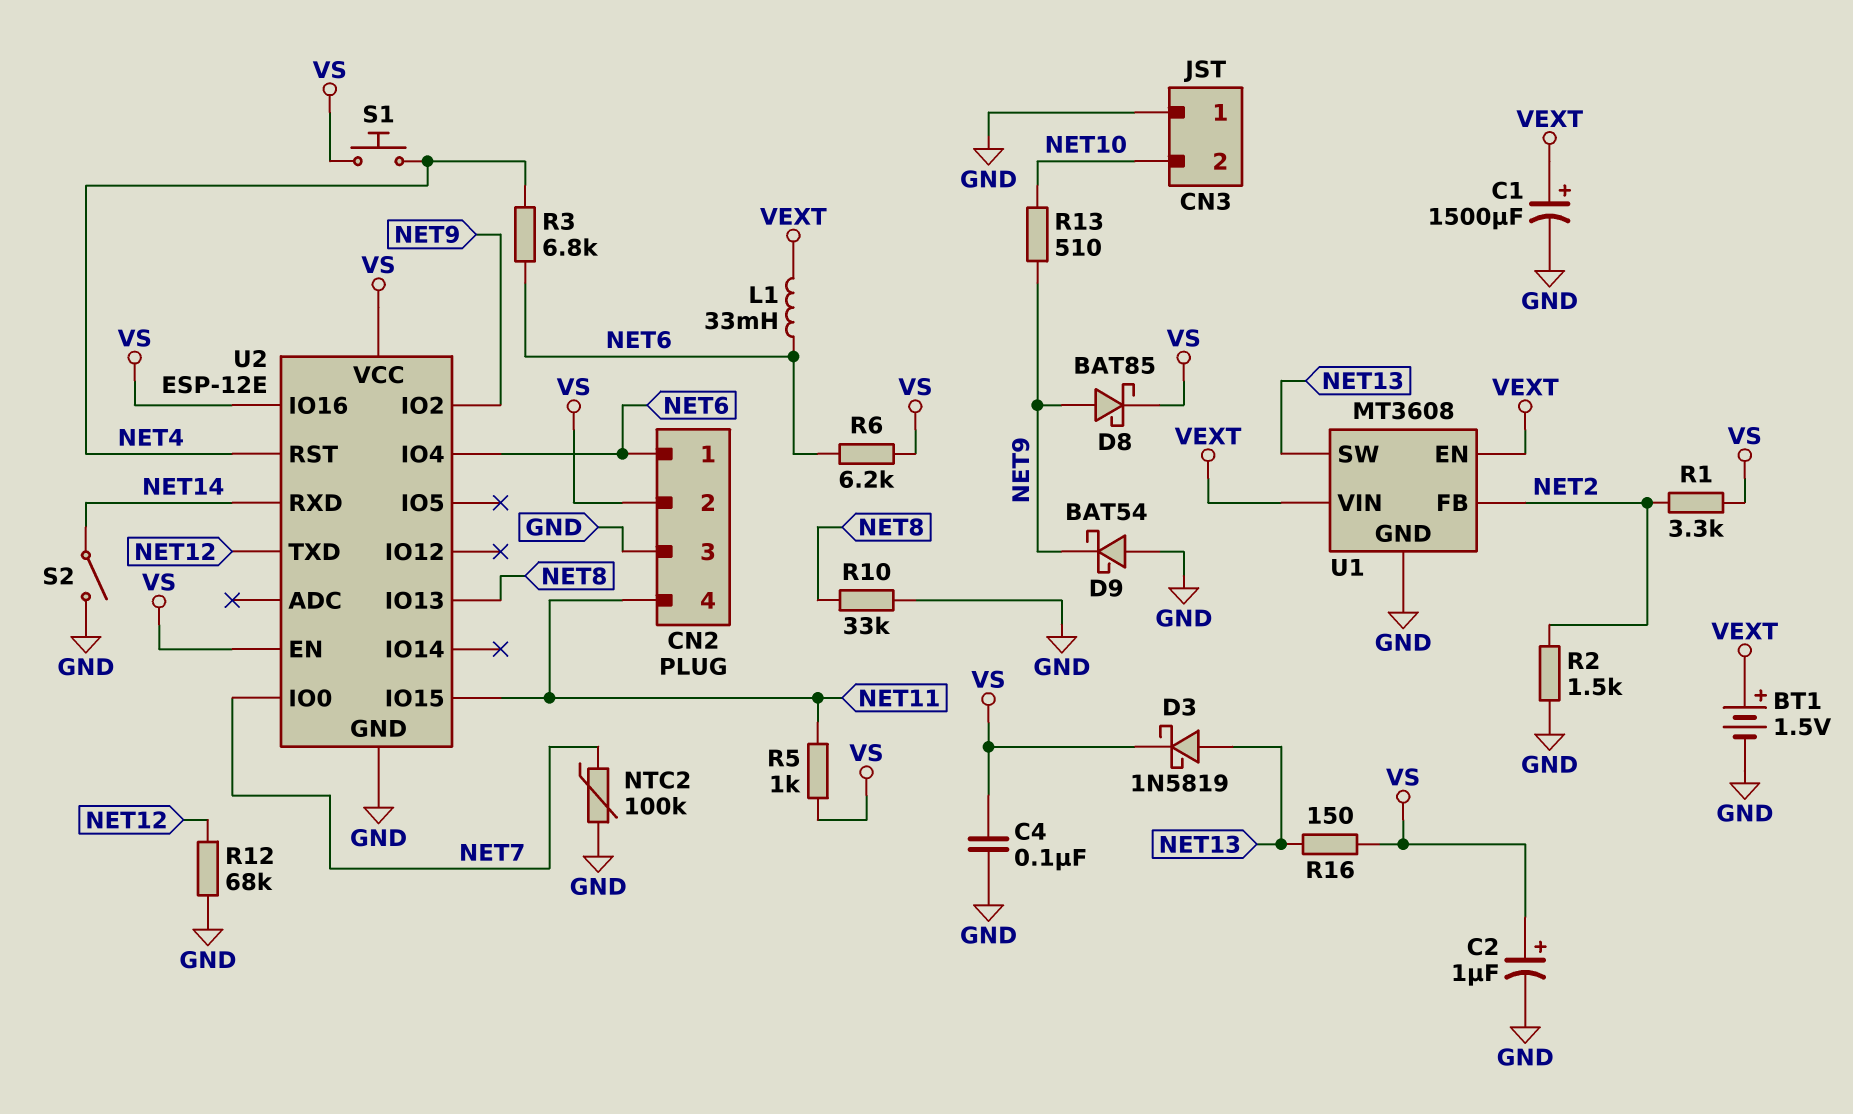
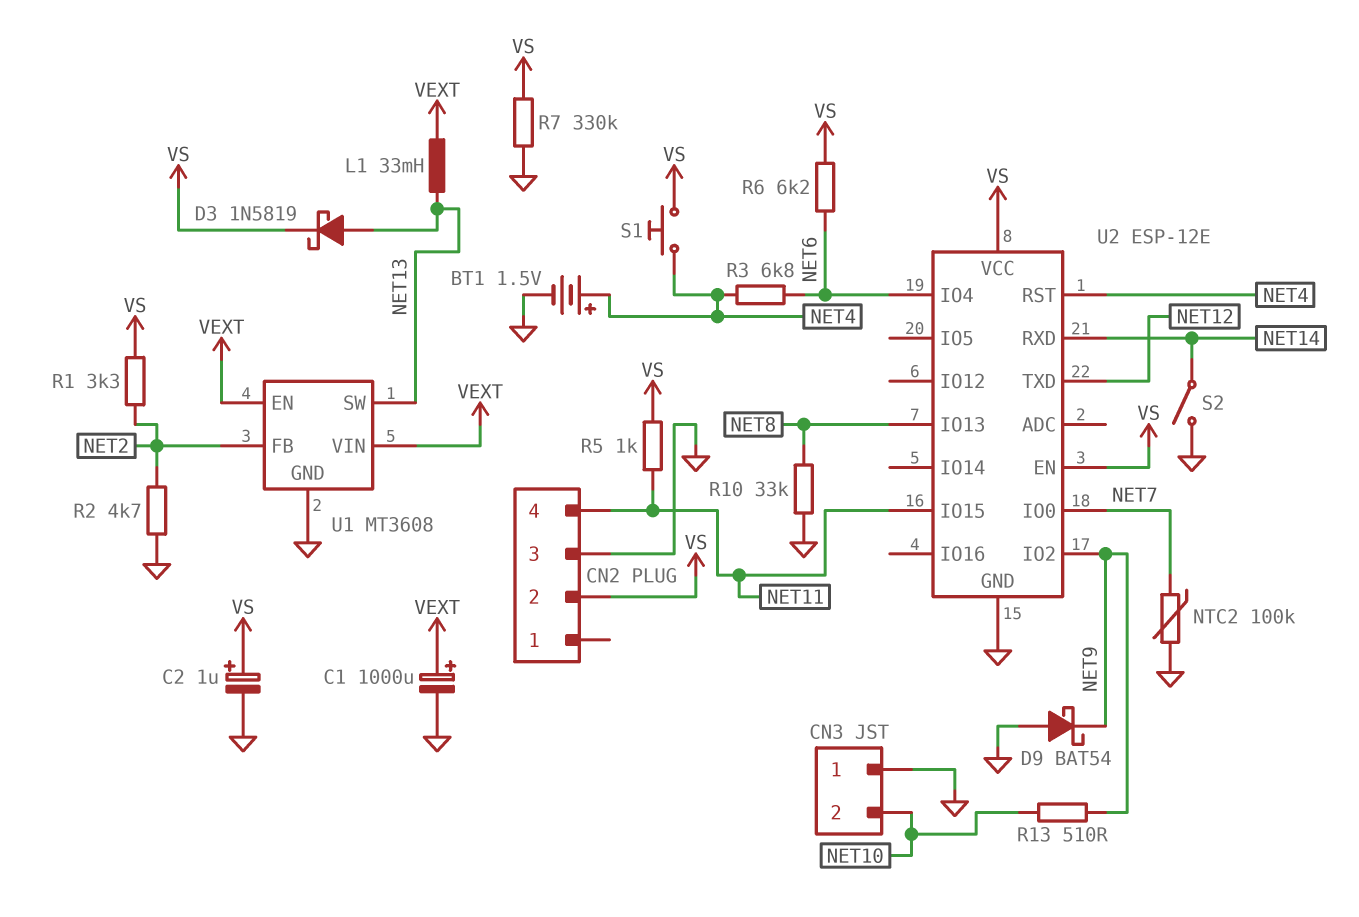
BT1: 1.5V (plus VEXT, minus GND) -> 1.5V (plus NET4, minus GND)
C1: 1500uF (plus VEXT, minus GND) -> 1000uF (plus VEXT, minus GND)
C4: 100nF (GND, VS) -> none
CN2 pin 1: NET6 -> none
D8: schottky BAT85 (A NET9, K VS) -> none
L1: 33mH (NET6, VEXT) -> 33mH (NET13, VEXT)
R2: 1.5k (GND, NET2) -> 4.7k (GND, NET2)
R7: none -> 330k (GND, VS)
R12: 68k (GND, NET12) -> none
R16: 150 (NET13, VS) -> none
U2 pin IO16: VS -> none

